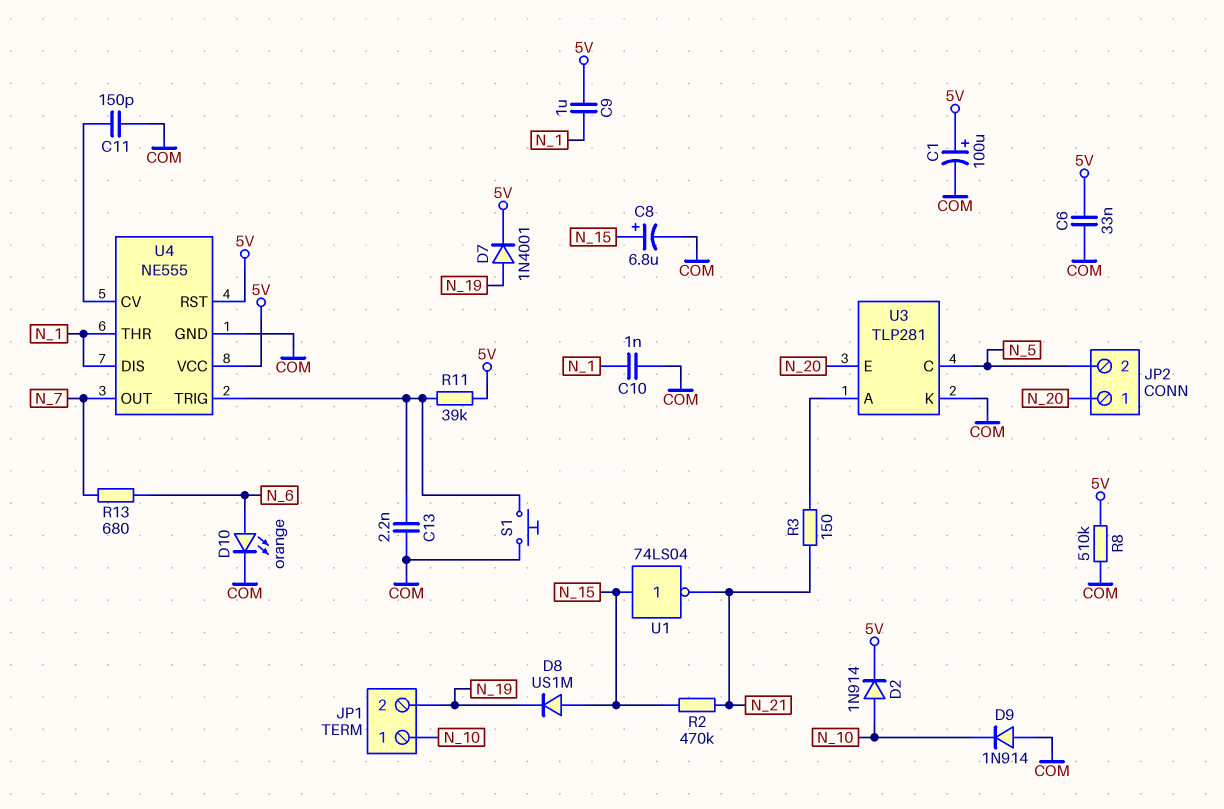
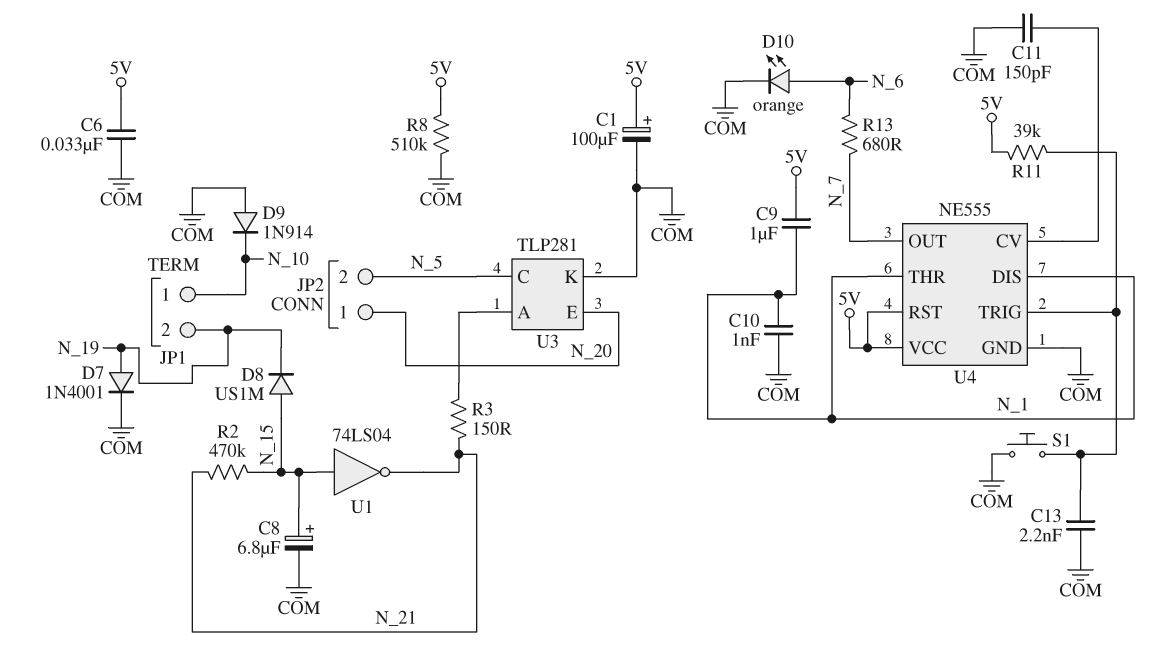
D2: diode 1N914 (A N_10, K 5V) -> none
D7: diode 1N4001 (A N_19, K 5V) -> diode 1N4001 (A N_19, K COM)

